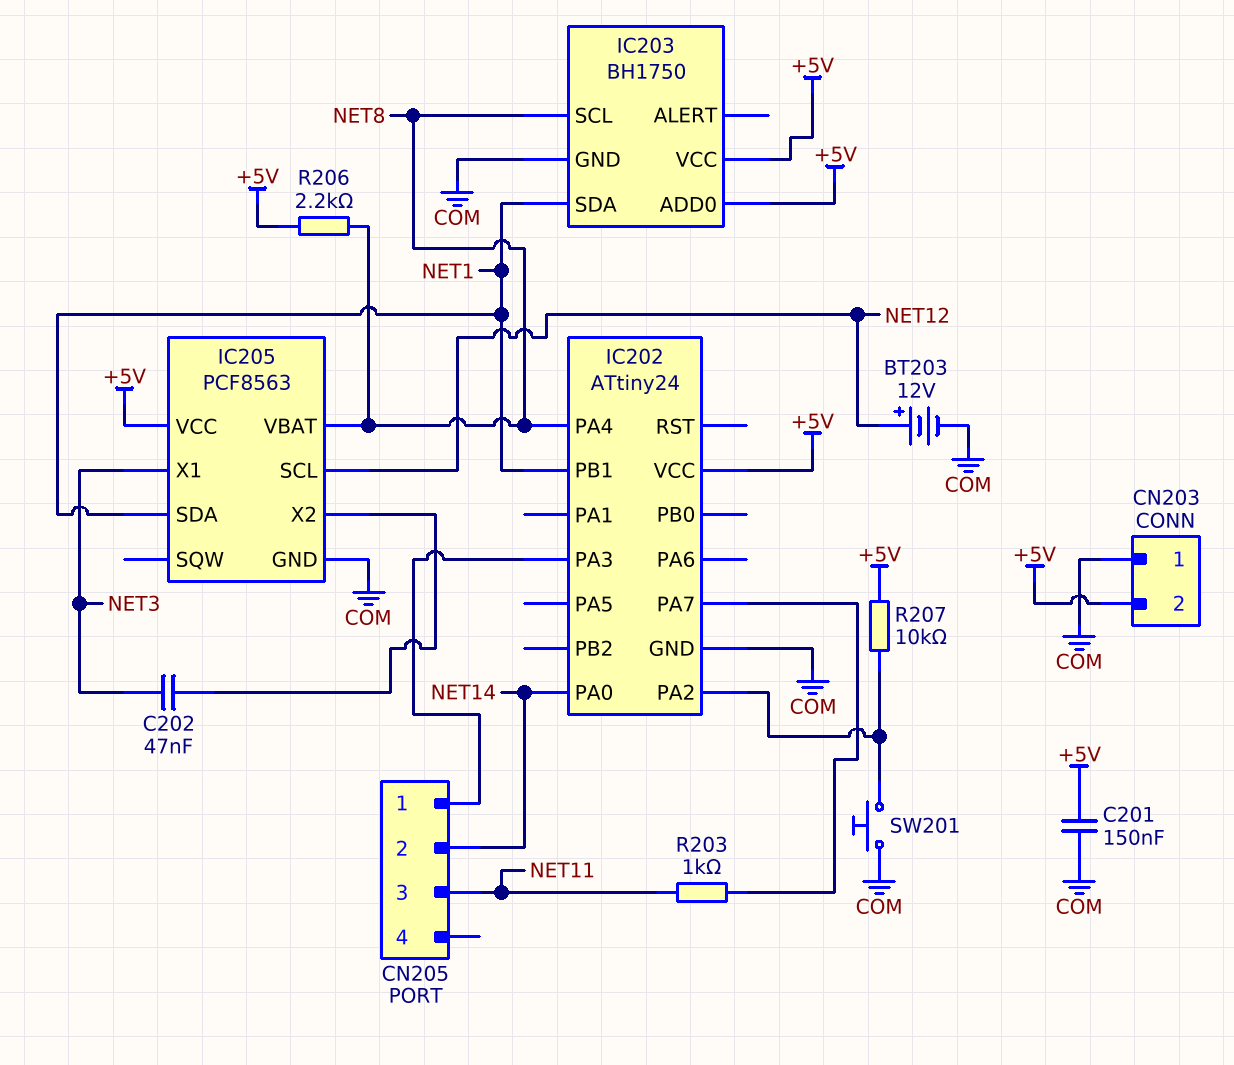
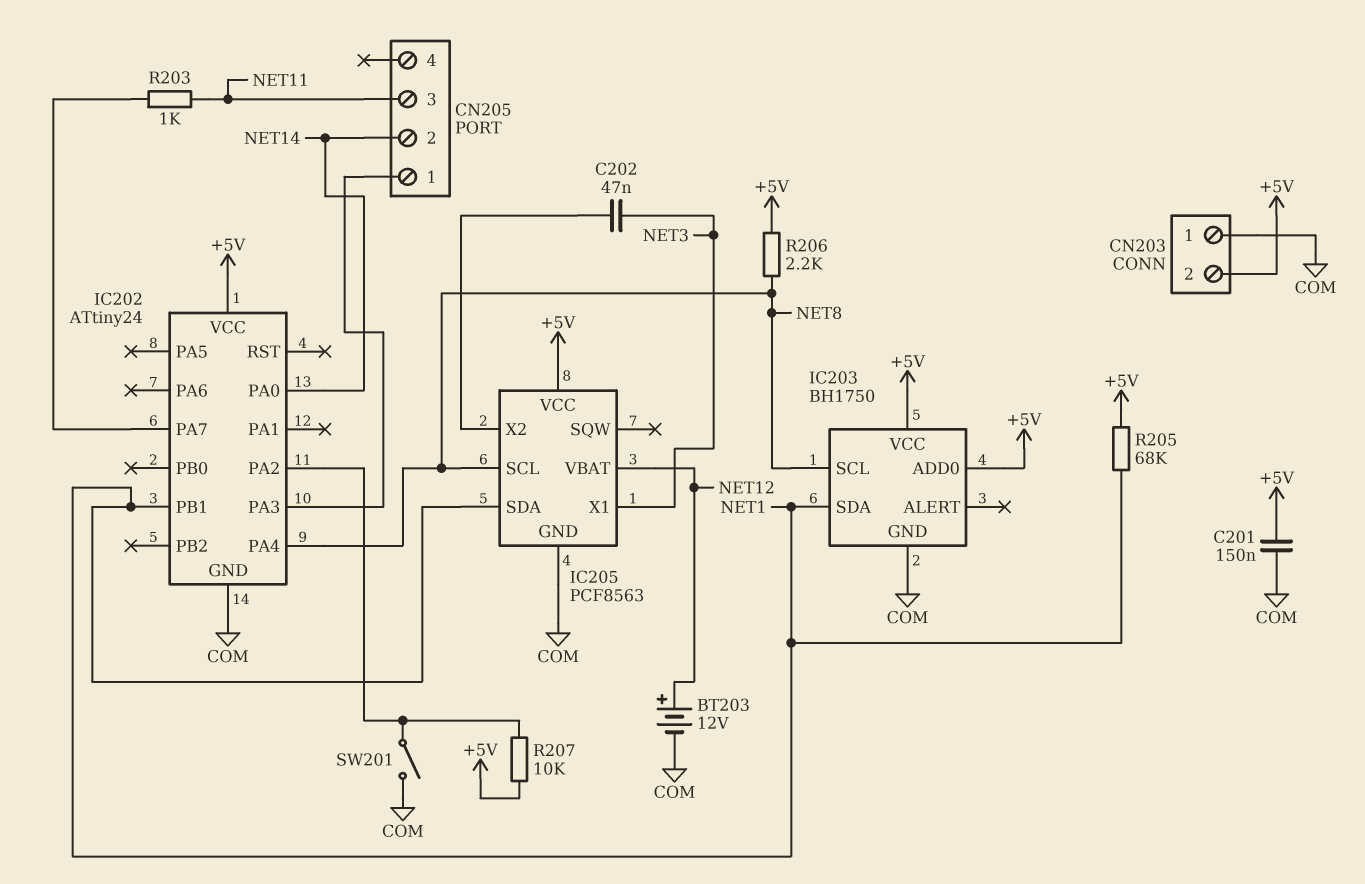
IC205 pin SCL: NET12 -> NET8
IC205 pin VBAT: NET8 -> NET12
R205: none -> 68k (+5V, NET1)
SW201: button (COM, IC202/PA2) -> switch (COM, IC202/PA2)

